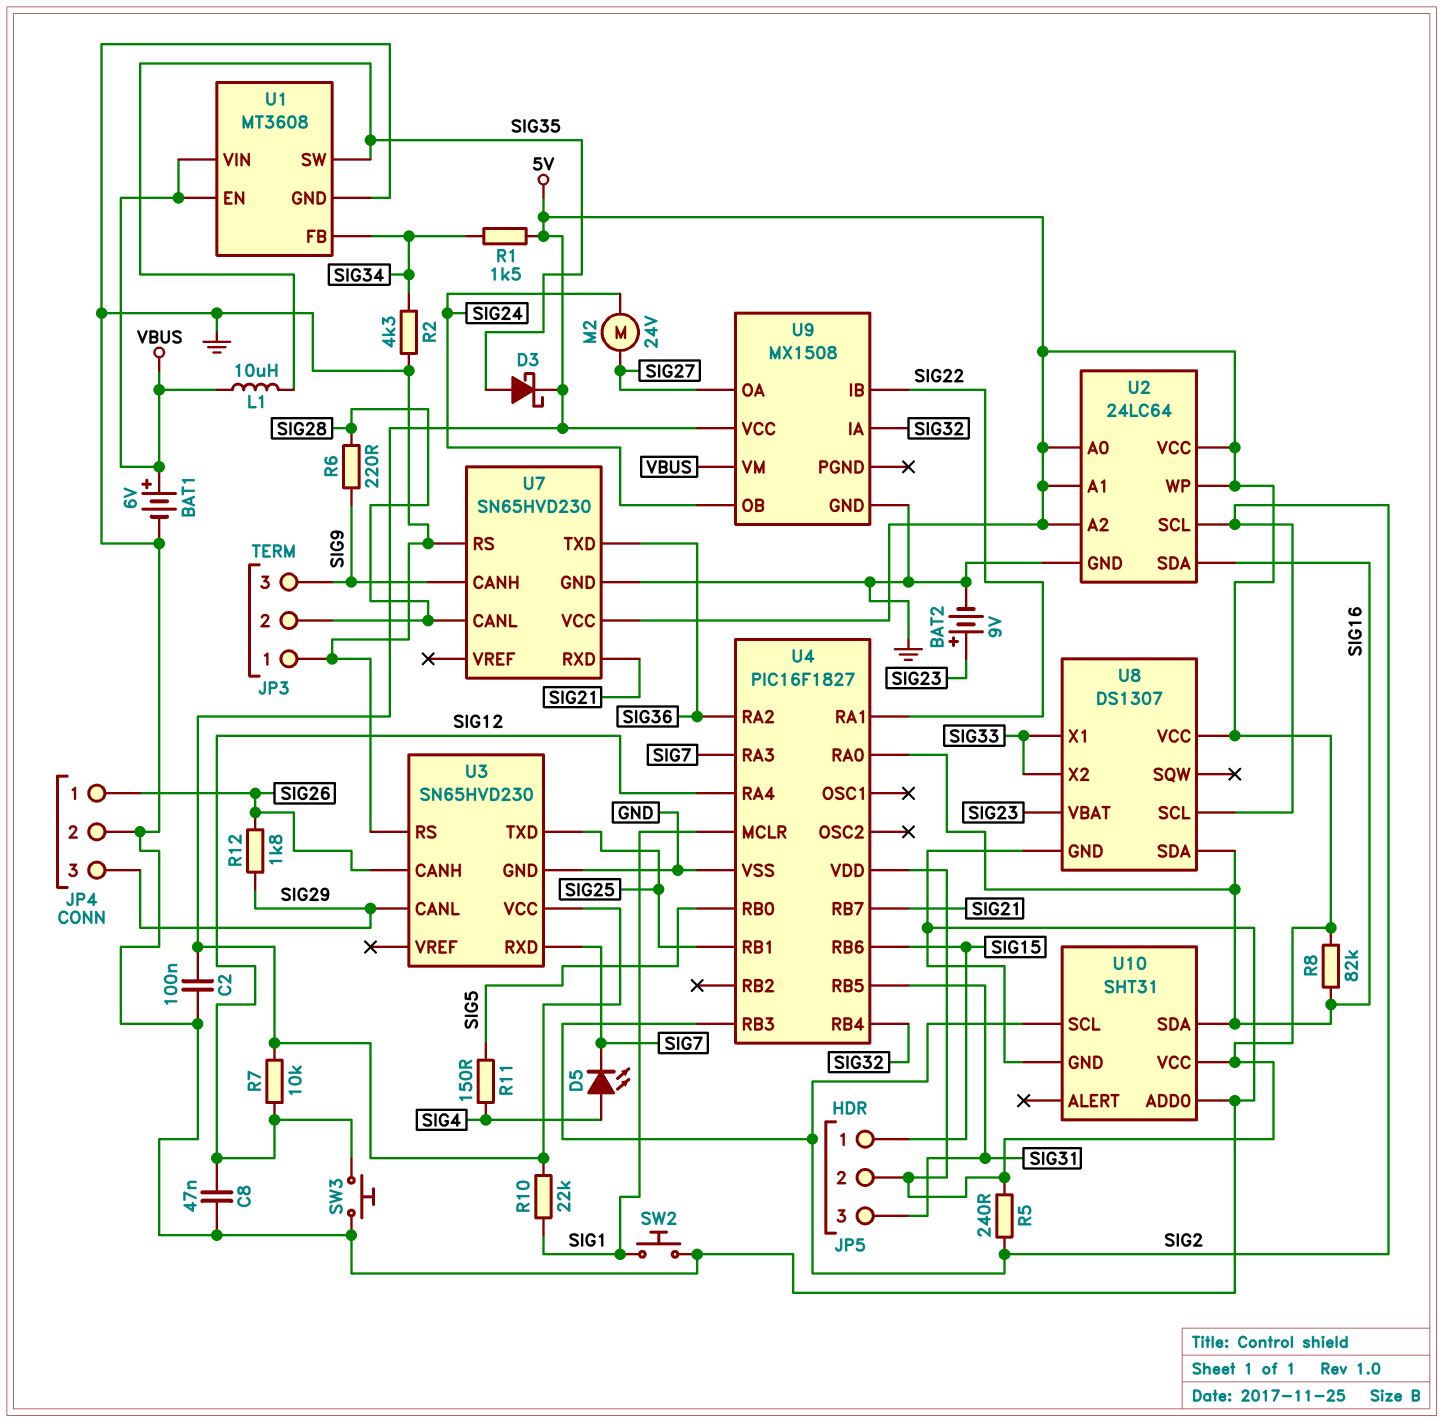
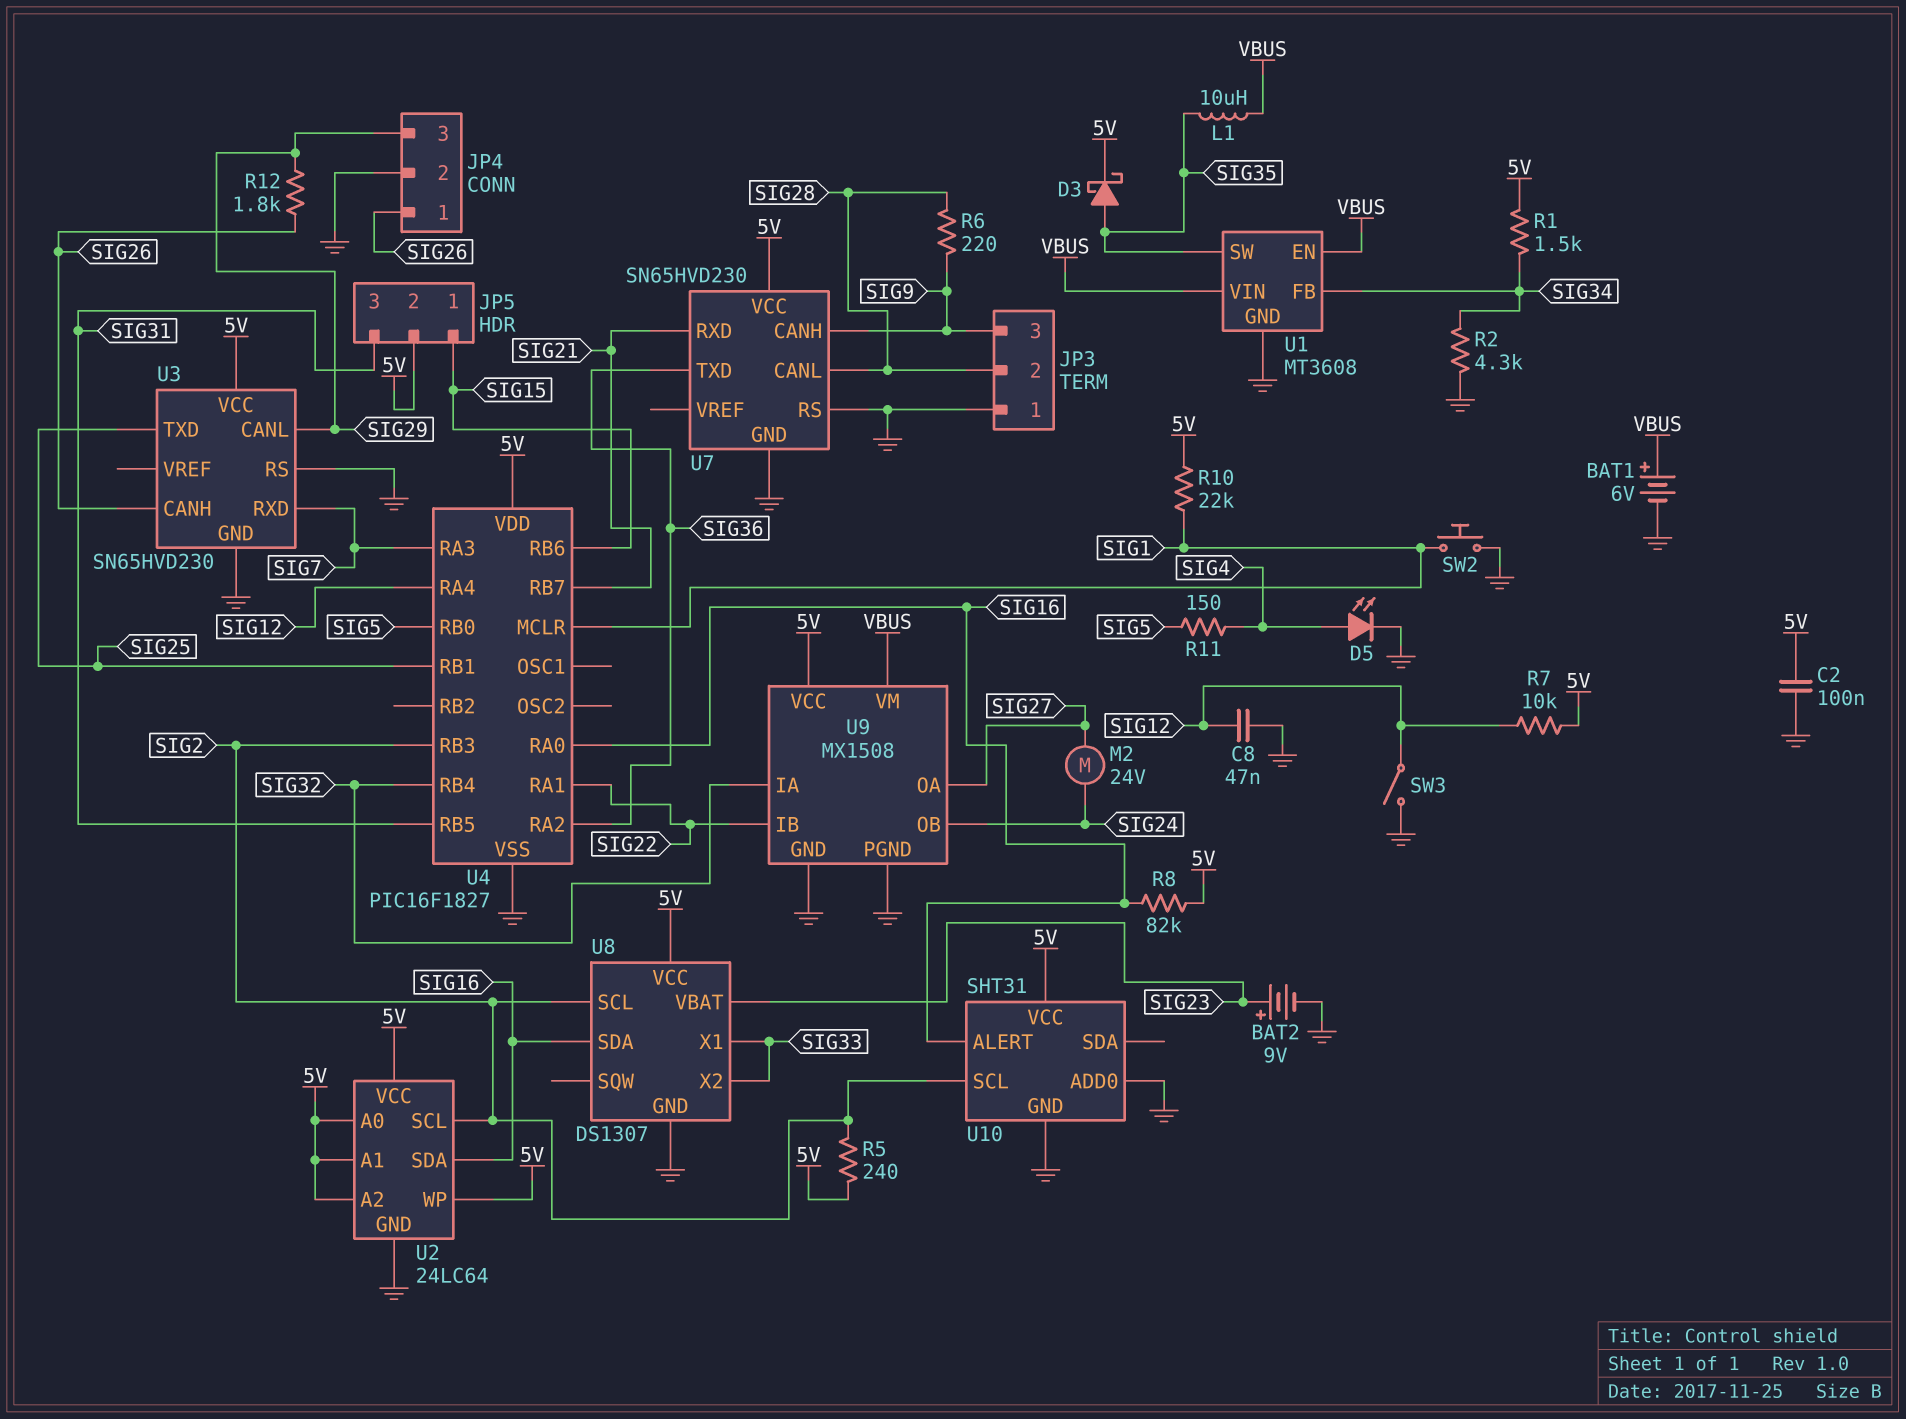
D5: LED (A SIG4, K SIG7) -> LED (A SIG4, K GND)
SW3: button (GND, SIG12) -> switch (GND, SIG12)
U9 pin PGND: none -> GND
U10 pin ALERT: none -> SIG16
U10 pin SDA: SIG16 -> none

